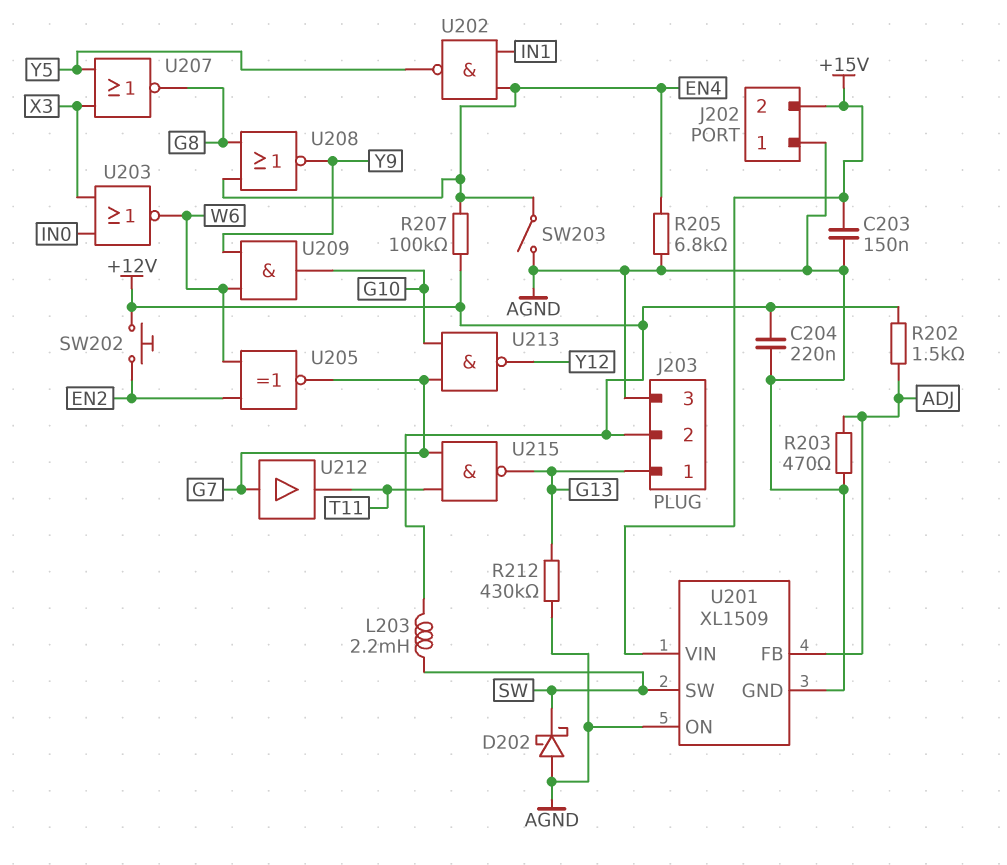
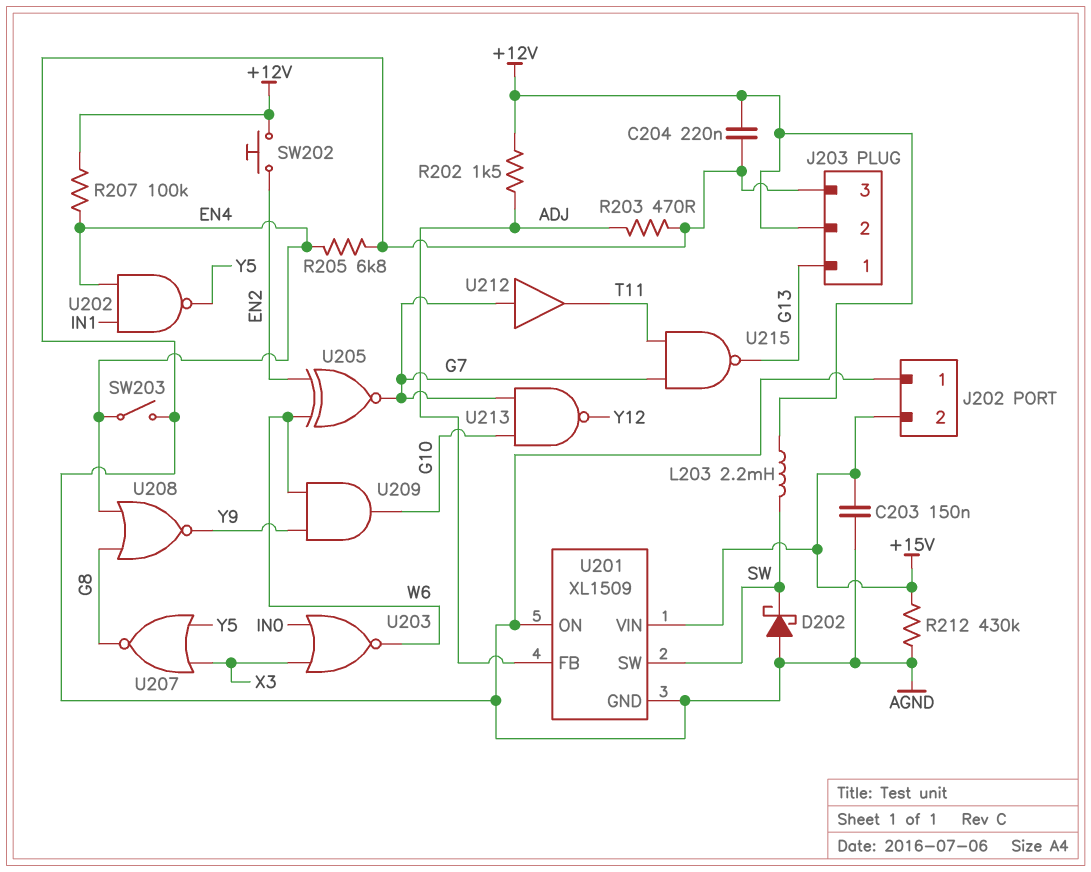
R212: 430k (AGND, G13) -> 430k (+15V, AGND)

